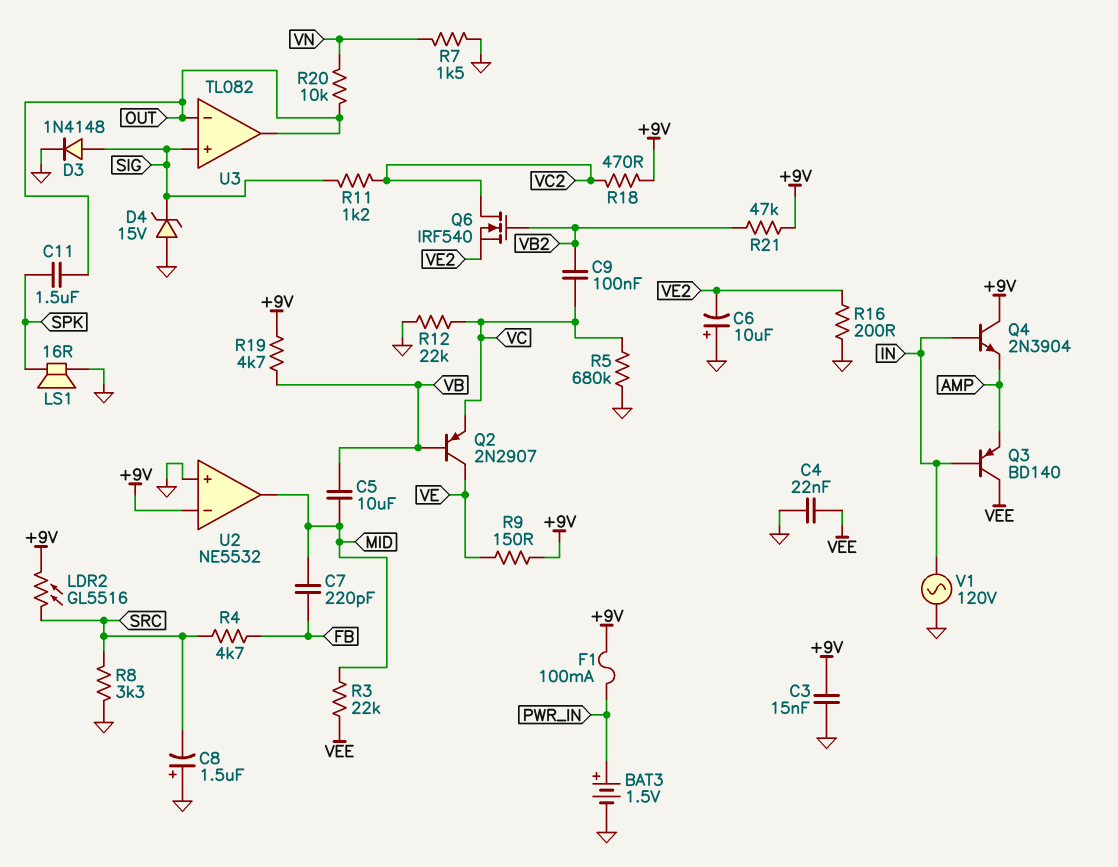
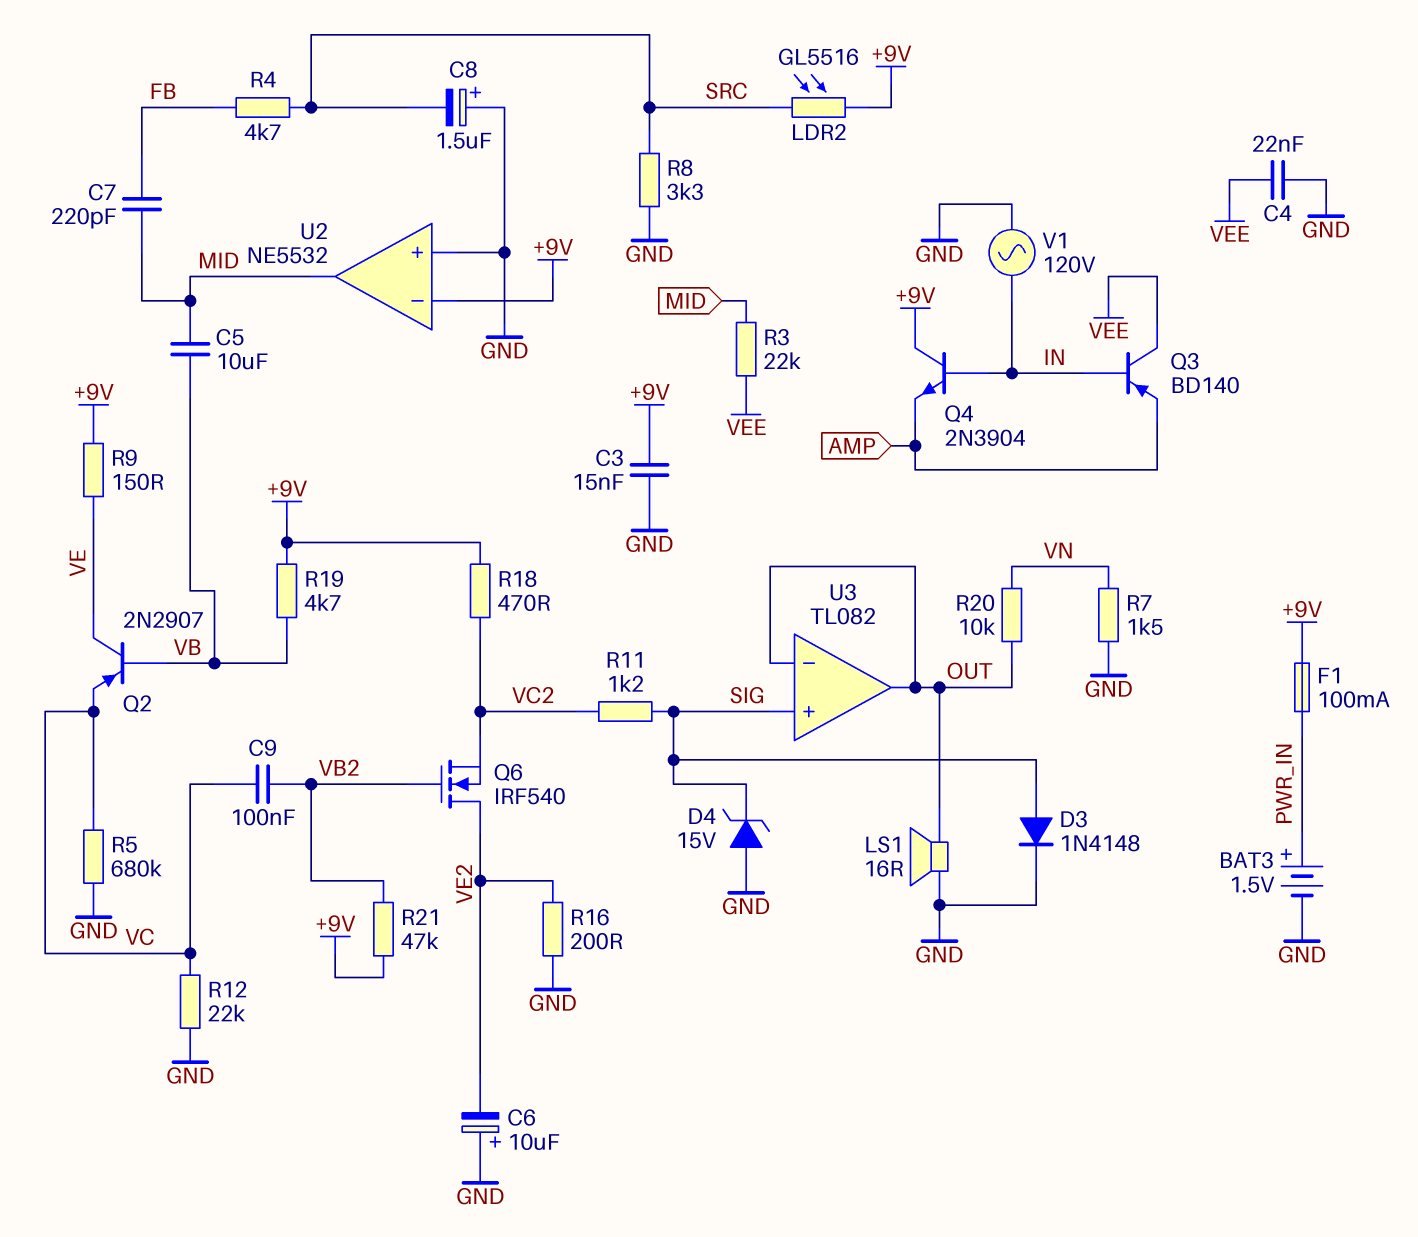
C11: 1.5uF (OUT, SPK) -> none
LS1: speaker 16R (GND, SPK) -> speaker 16R (GND, OUT)
Q6: NMOS IRF540 (G VB2, D VC2, S VE2) -> NMOS IRF540 (G VB2, D VE2, S VC2)

